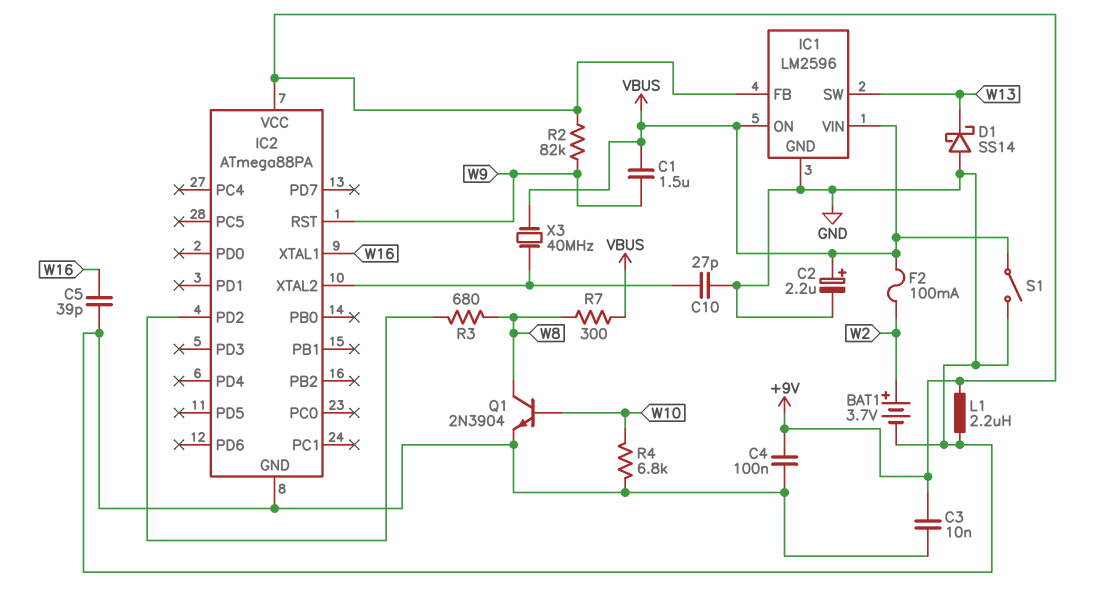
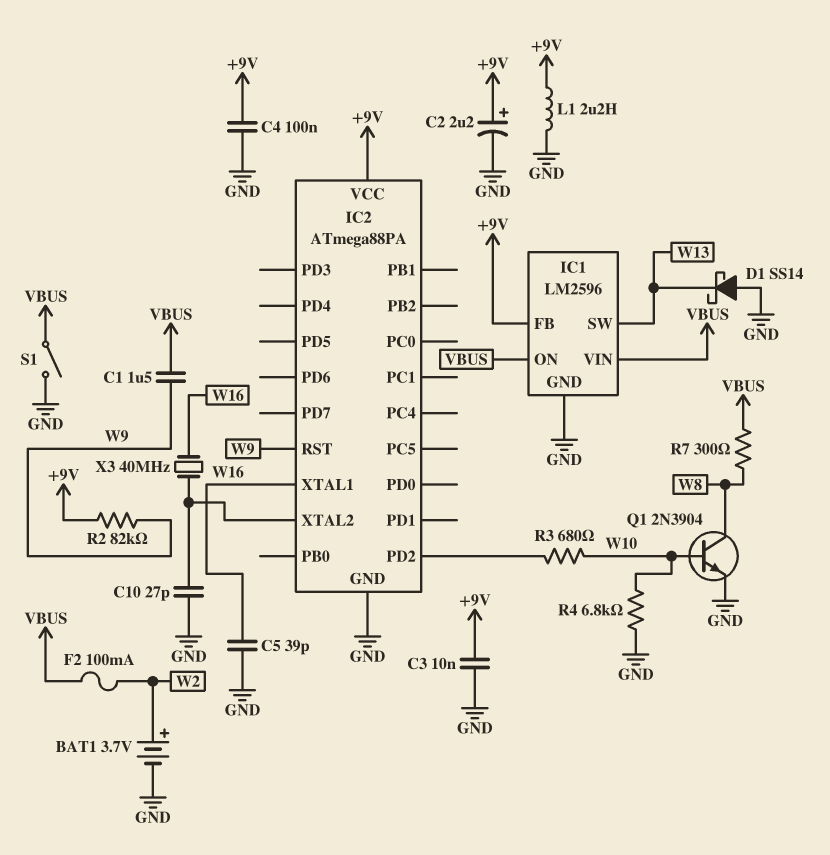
C2: 2.2uF (plus VBUS, minus GND) -> 2.2uF (plus +9V, minus GND)
R3: 680 (IC2/PD2, W8) -> 680 (IC2/PD2, W10)
X3: 40MHz (IC2/XTAL2, VBUS) -> 40MHz (IC2/XTAL2, W16)

